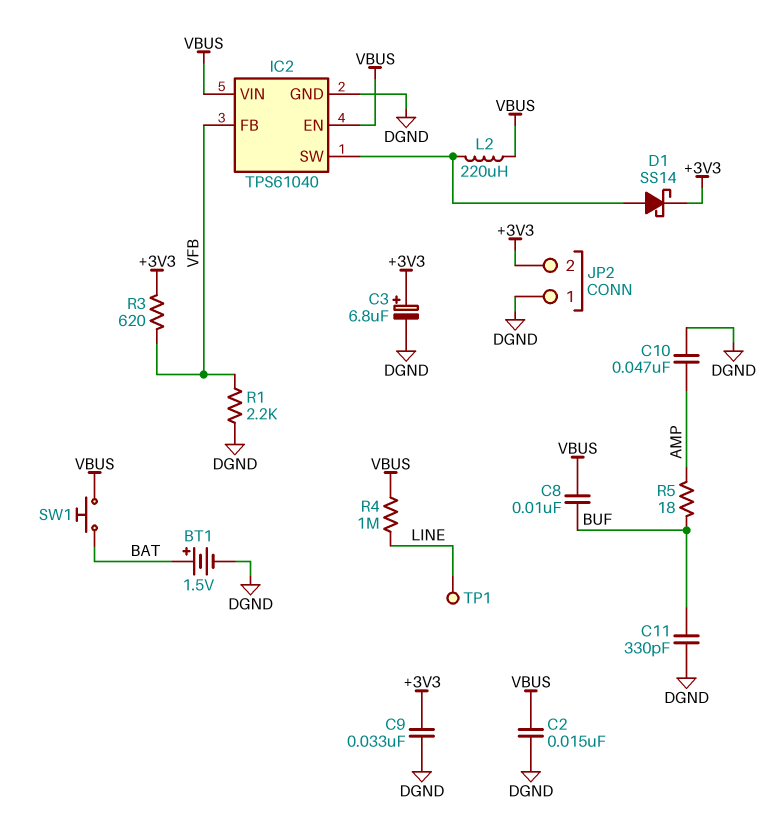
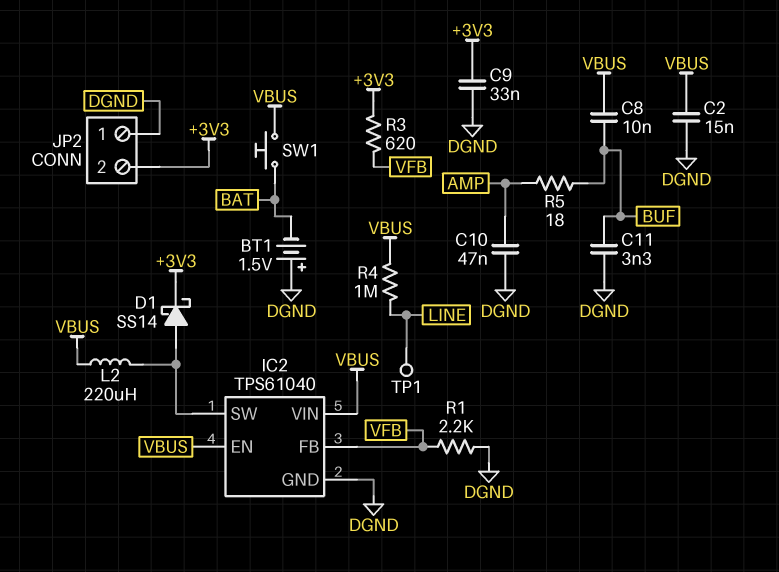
BT1: 1.5V (plus BAT, minus DGND) -> 1.5V (plus DGND, minus BAT)
C3: 6.8uF (plus +3V3, minus DGND) -> none
C11: 330pF (BUF, DGND) -> 3.3nF (BUF, DGND)

